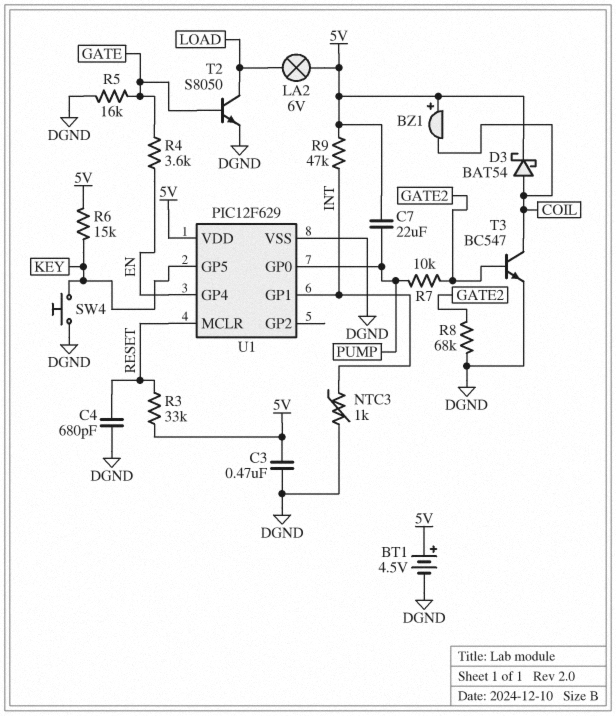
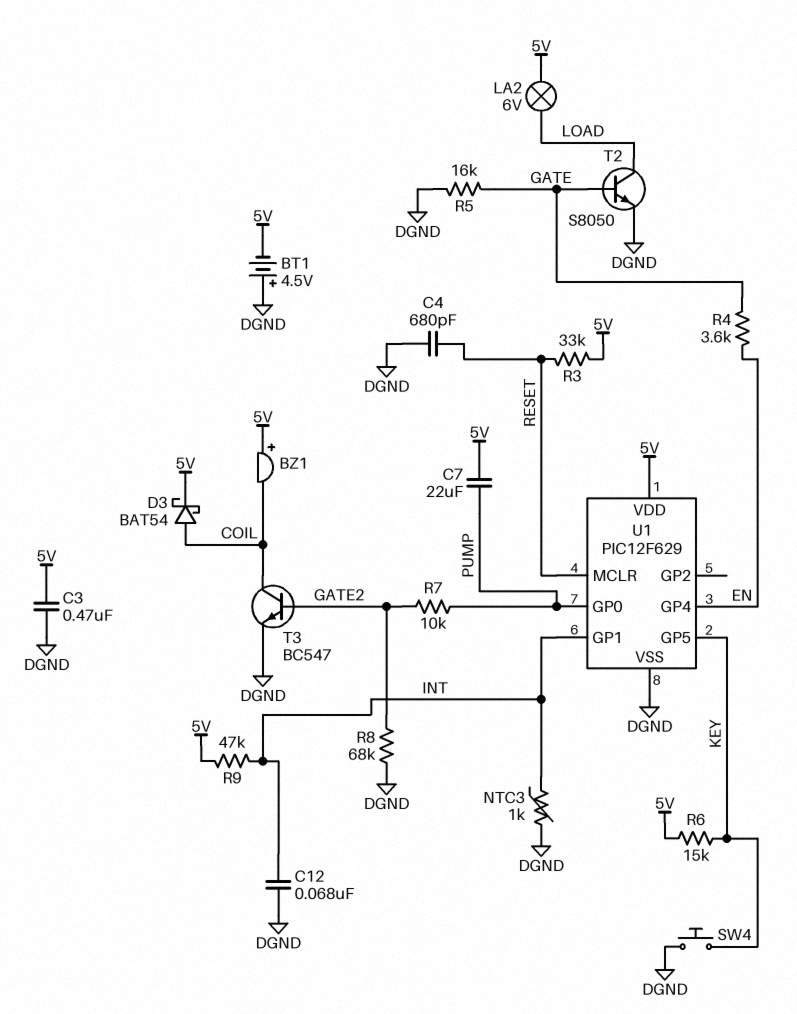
BT1: 4.5V (plus 5V, minus DGND) -> 4.5V (plus DGND, minus 5V)
C12: none -> 68nF (DGND, INT)

